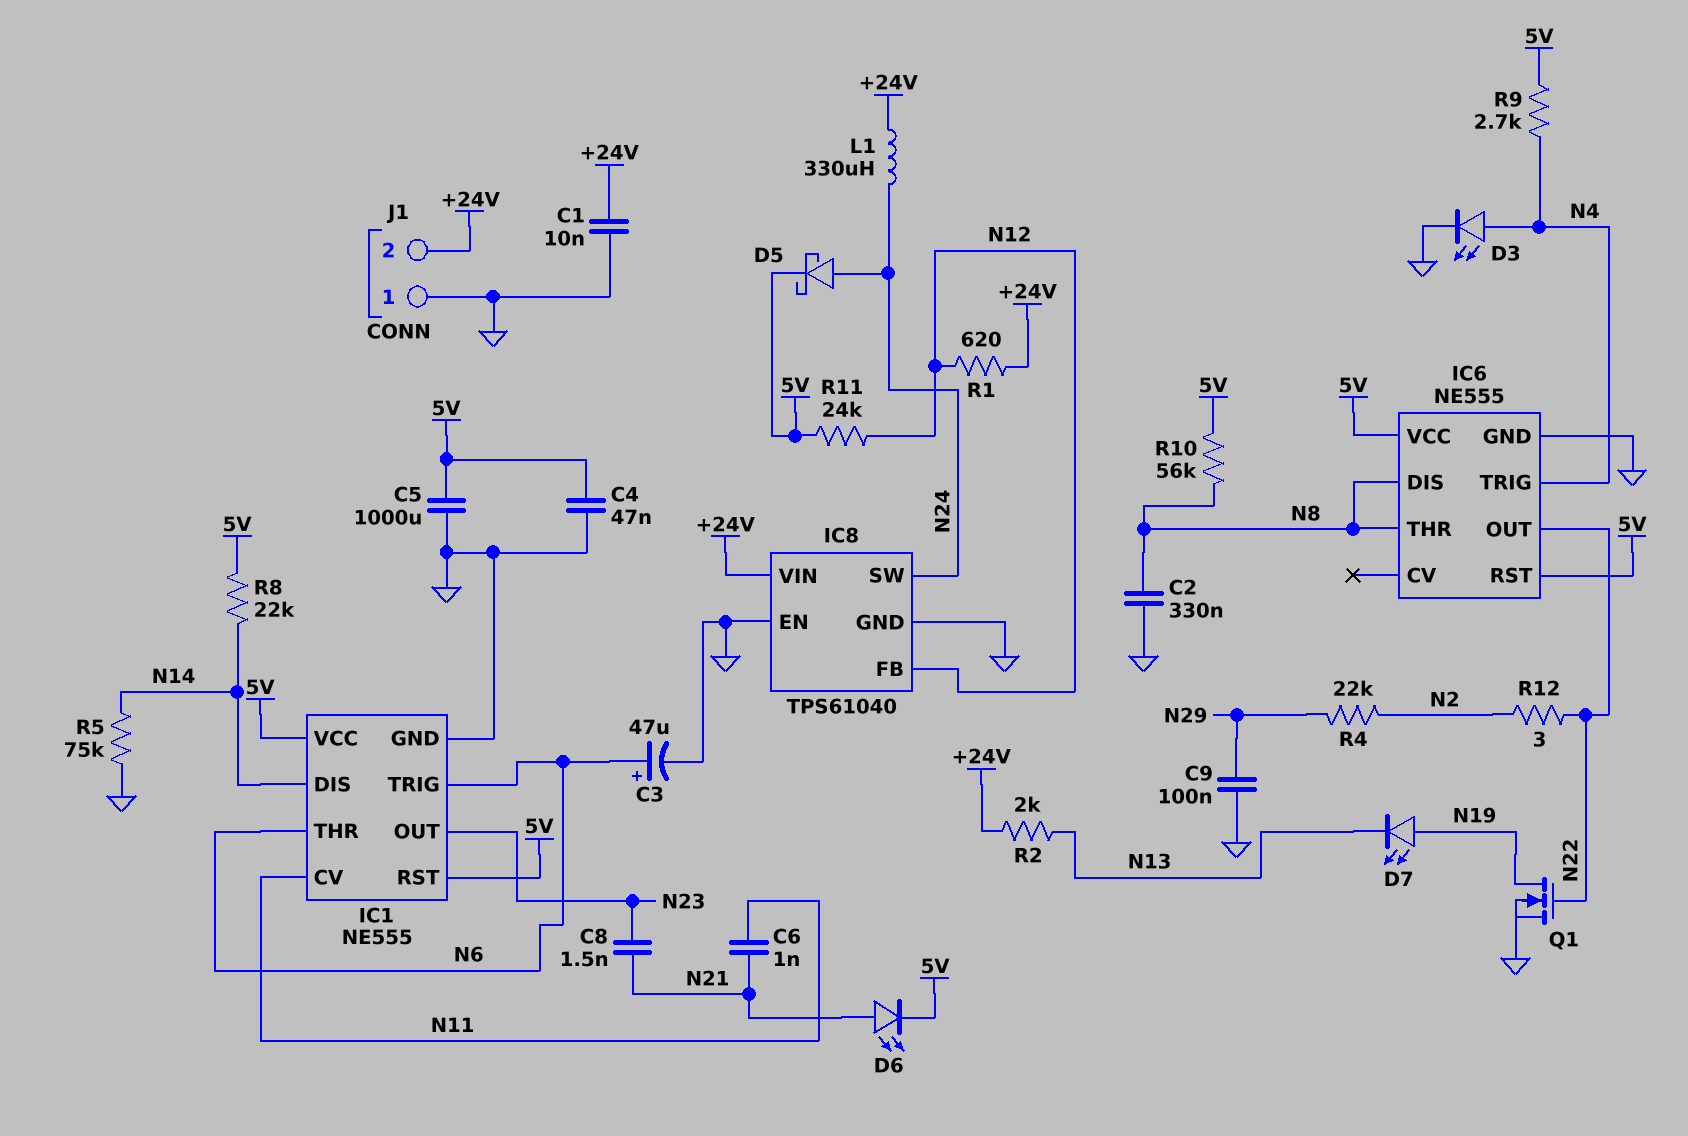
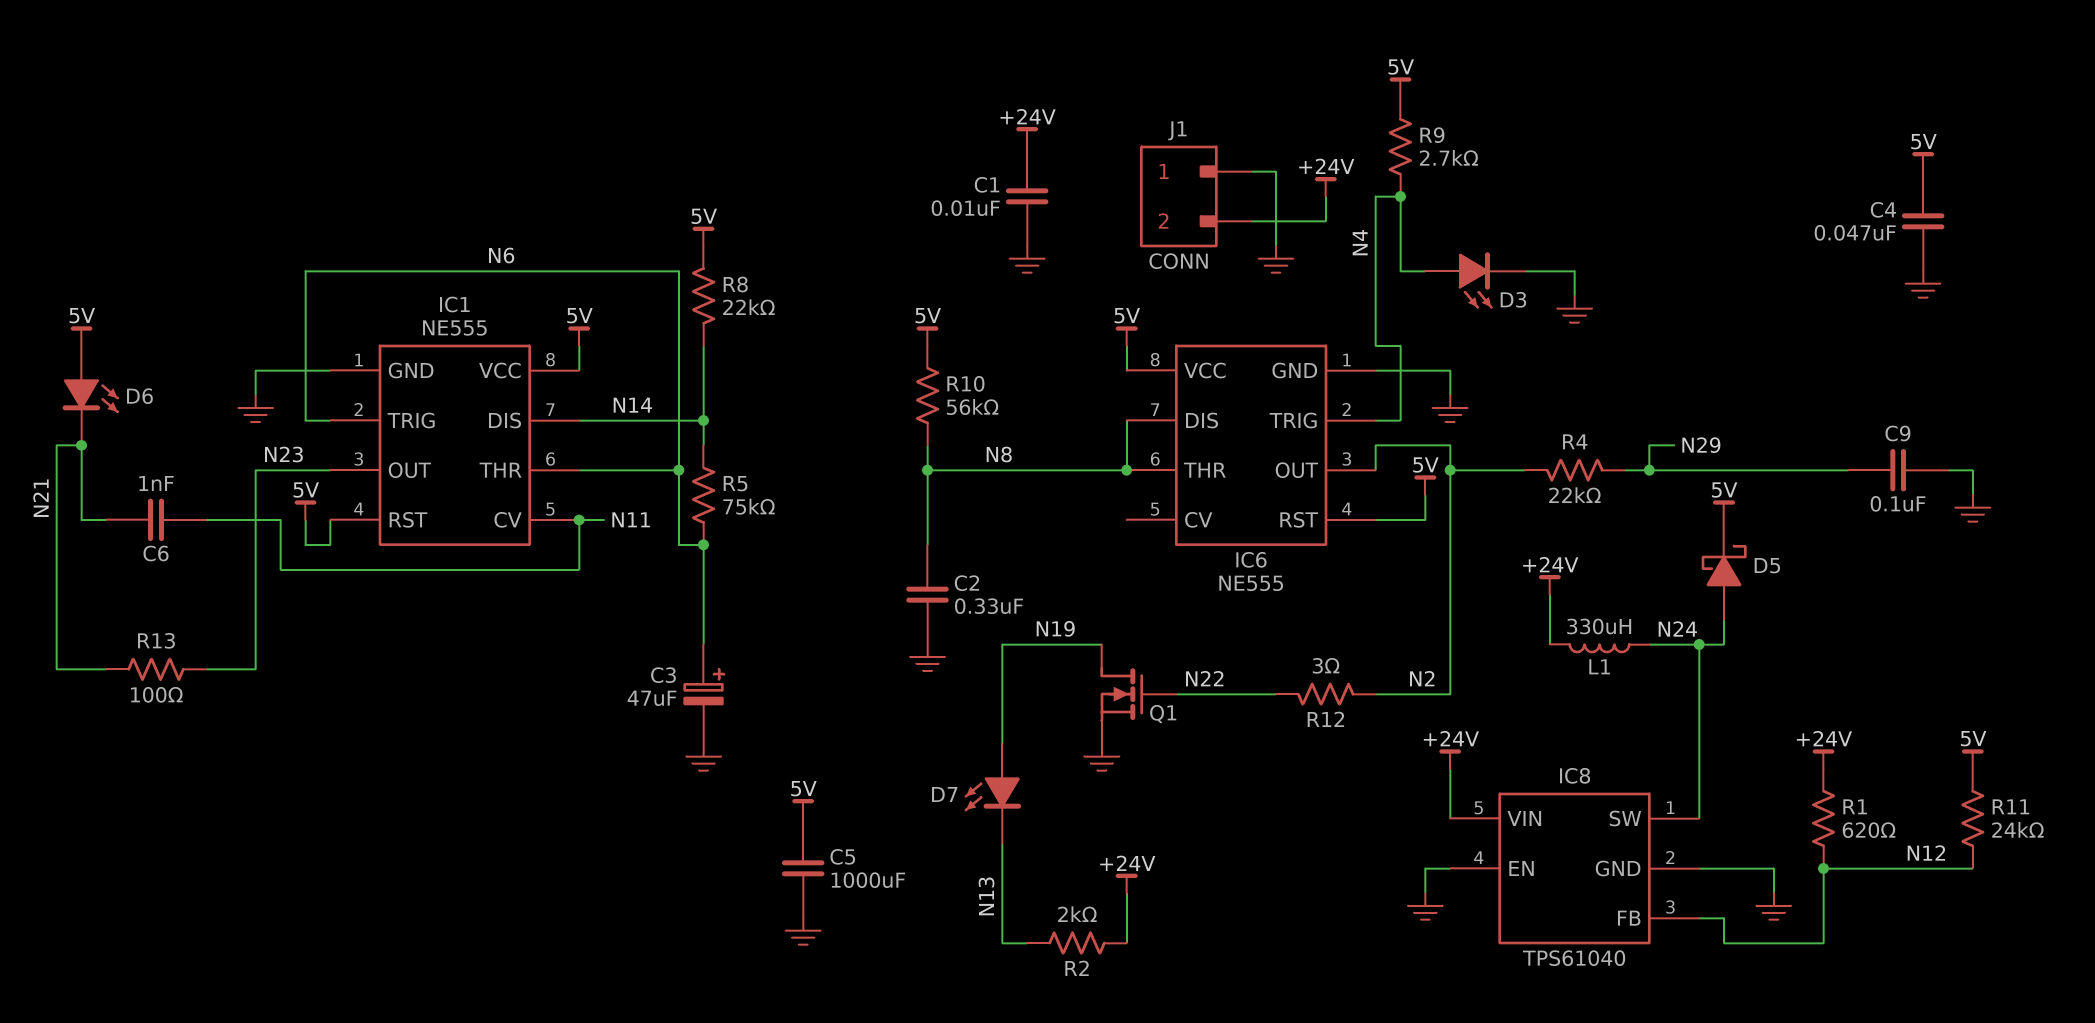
C8: 1.5nF (N21, N23) -> none
D6: LED (A N21, K 5V) -> LED (A 5V, K N21)
IC6 pin OUT: N22 -> N2
R5: 75k (GND, N14) -> 75k (N6, N14)
R13: none -> 100 (N21, N23)

